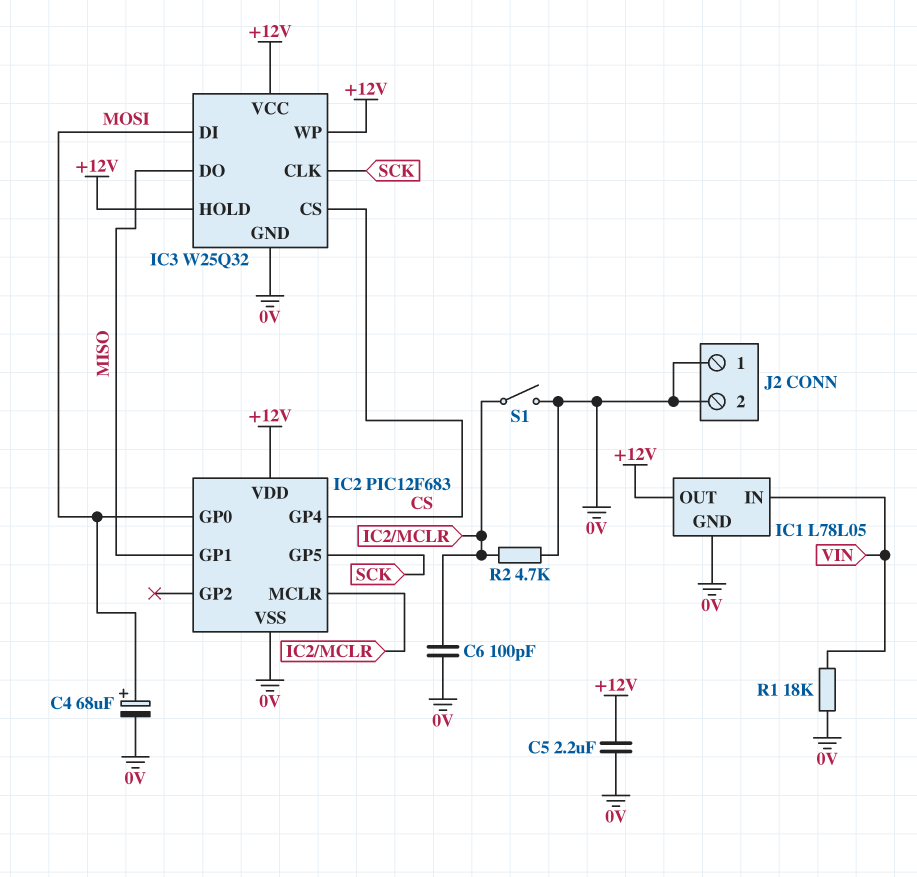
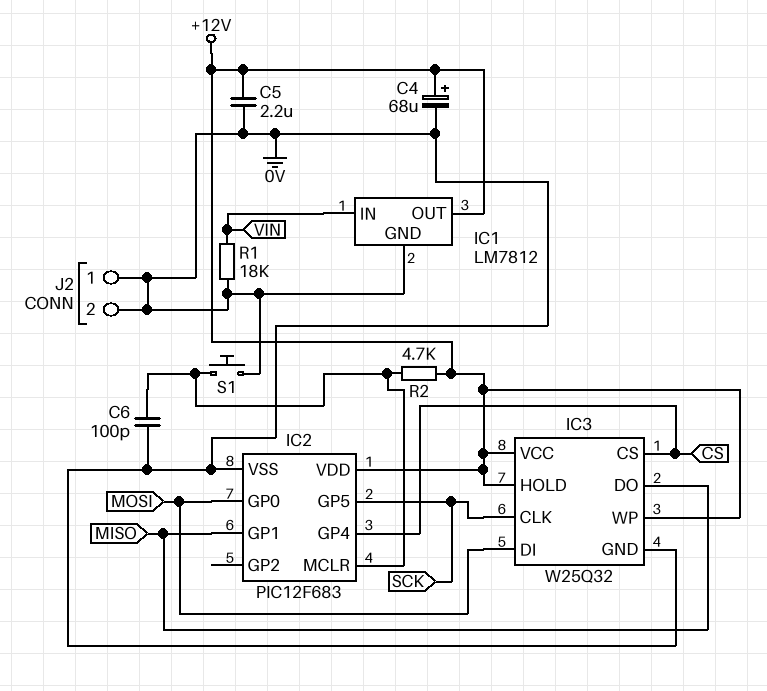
C4: 68uF (plus MOSI, minus 0V) -> 68uF (plus +12V, minus 0V)
IC1: L78L05 -> LM7812
R2: 4.7k (0V, IC2/MCLR) -> 4.7k (+12V, IC2/MCLR)
S1: switch (0V, IC2/MCLR) -> button (0V, IC2/MCLR)

